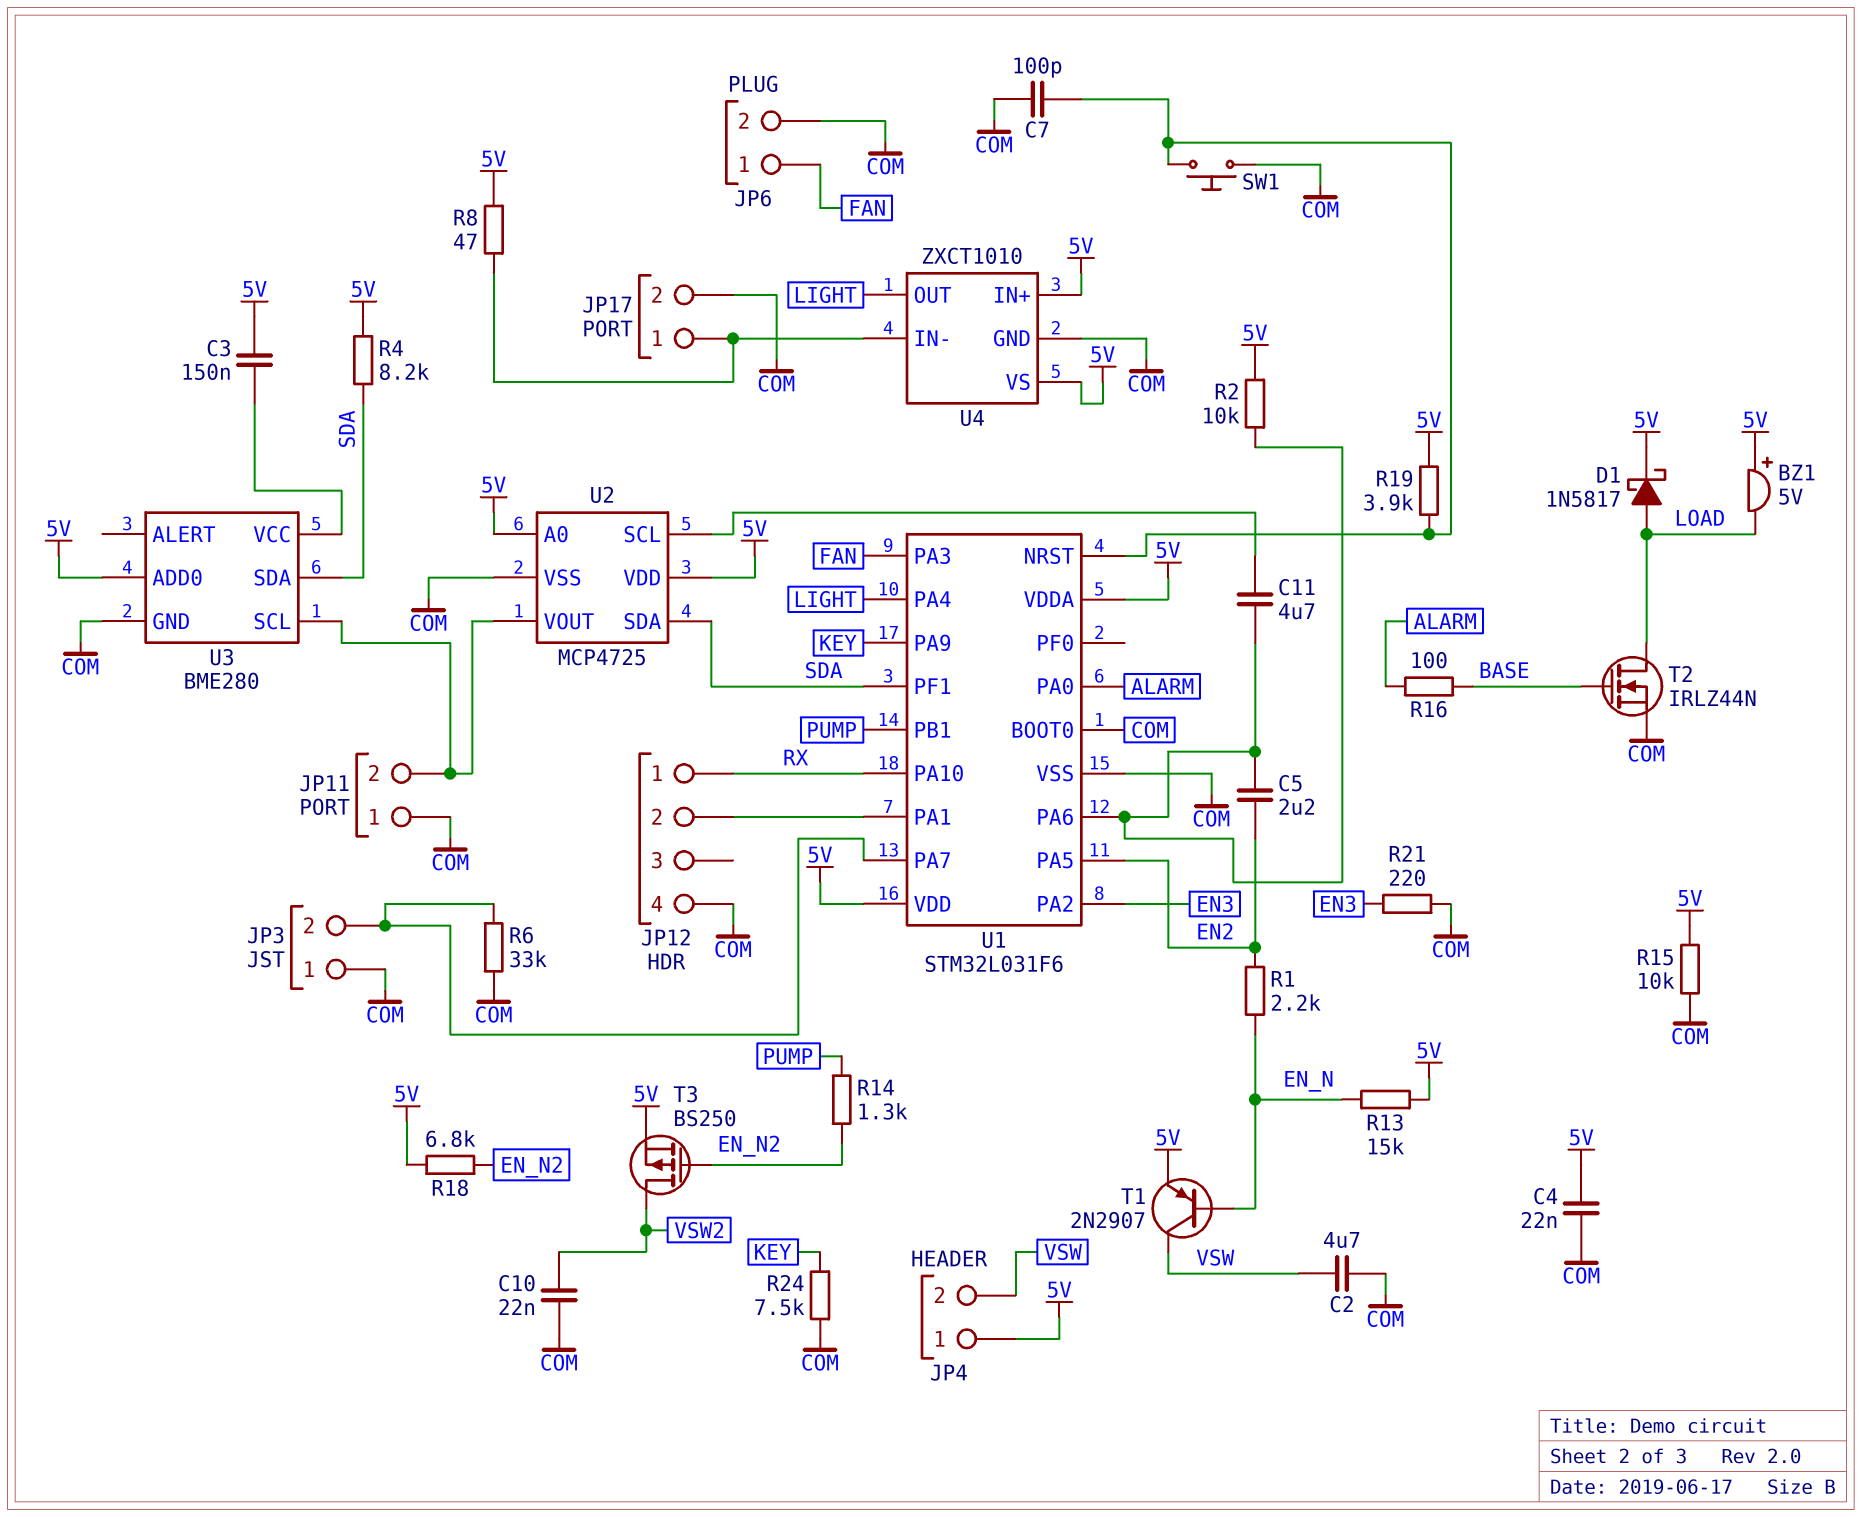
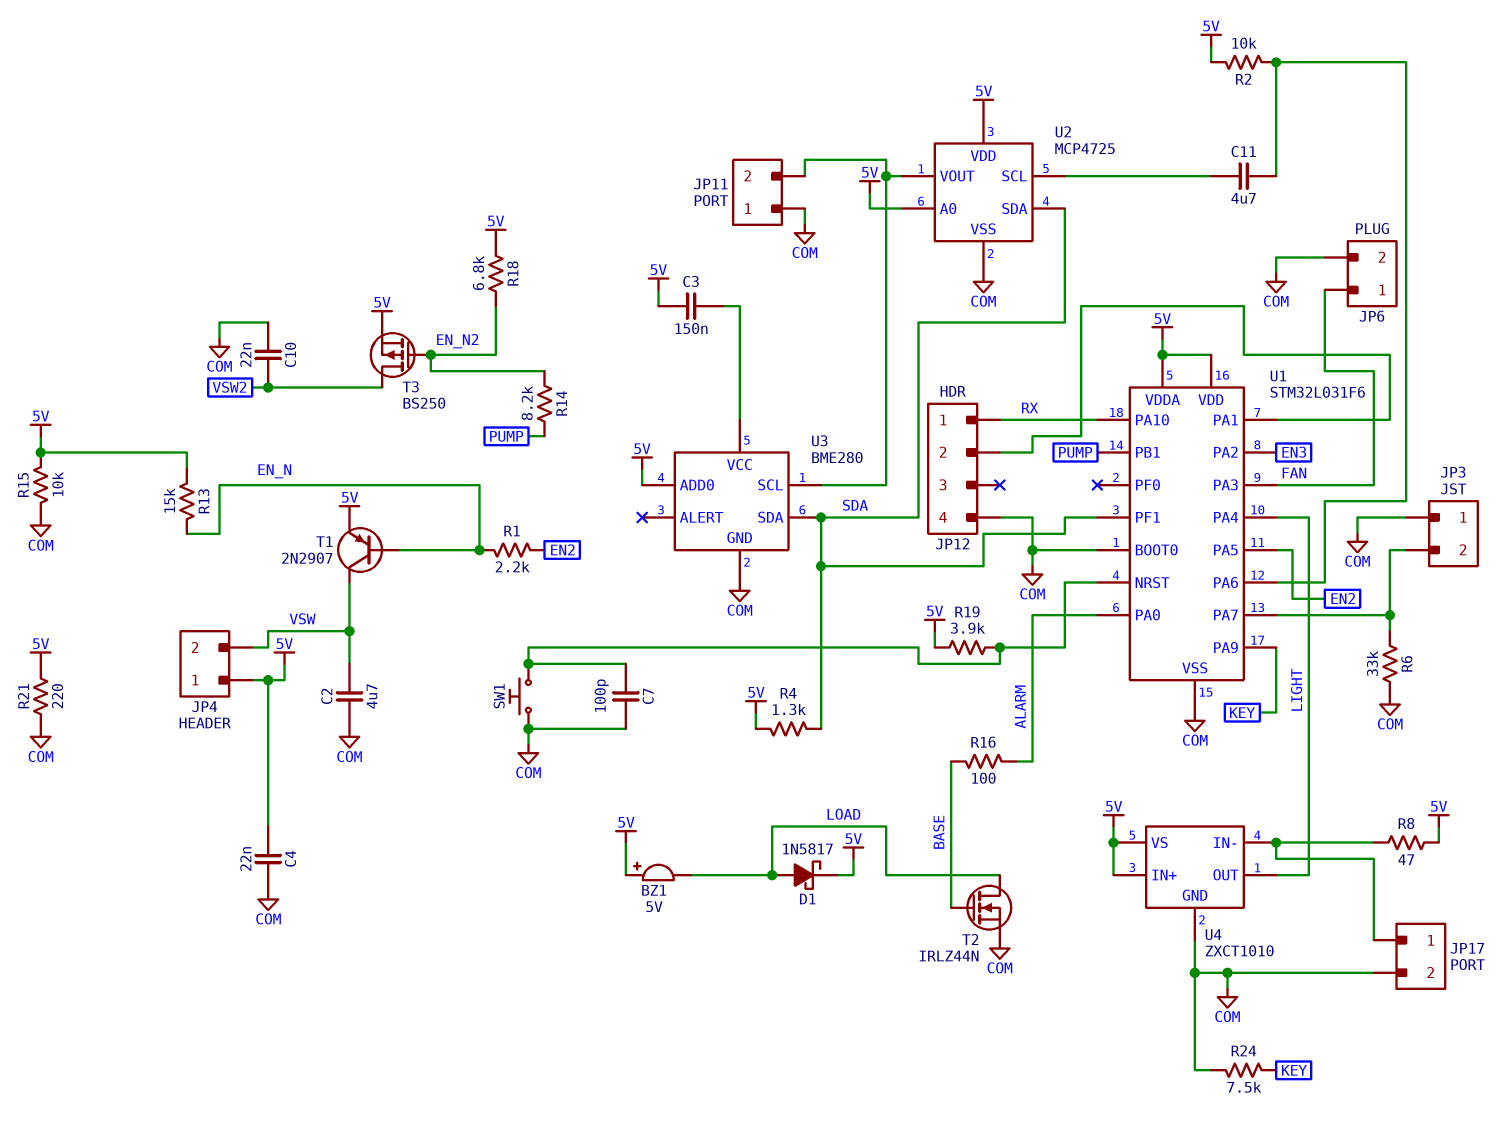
C5: 2.2uF (EN2, U1/PA6) -> none
R4: 8.2k (5V, SDA) -> 1.3k (5V, SDA)
R14: 1.3k (EN_N2, PUMP) -> 8.2k (EN_N2, PUMP)
R21: 220 (COM, EN3) -> 220 (5V, COM)

